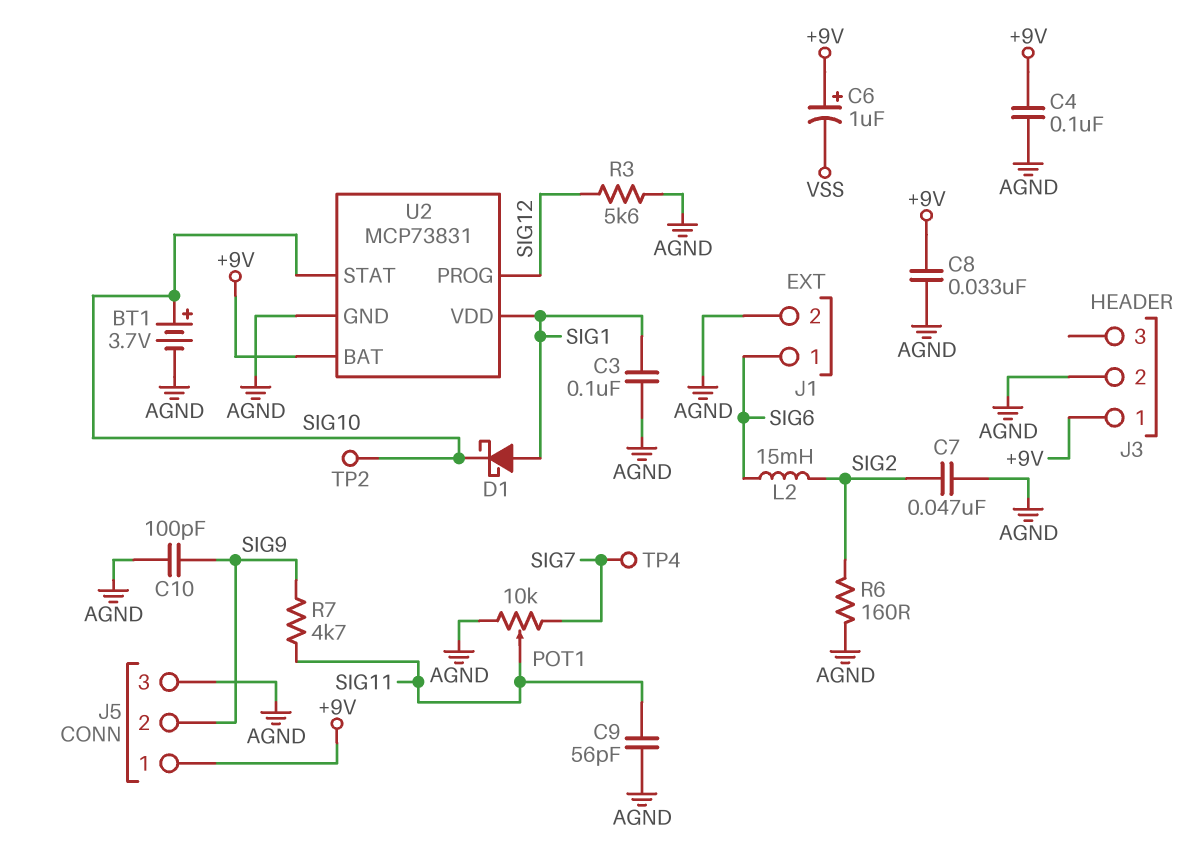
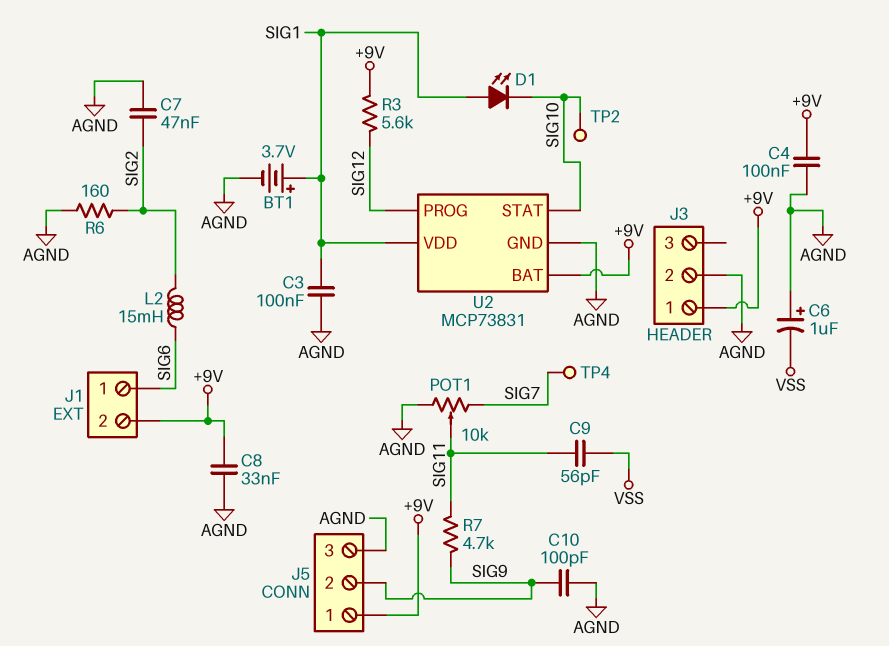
BT1: 3.7V (plus SIG10, minus AGND) -> 3.7V (plus SIG1, minus AGND)
C6: 1uF (plus +9V, minus VSS) -> 1uF (plus AGND, minus VSS)
C9: 56pF (AGND, SIG11) -> 56pF (SIG11, VSS)
D1: schottky (A SIG1, K SIG10) -> LED (A SIG1, K SIG10)
J1 pin 2: AGND -> +9V
R3: 5.6k (AGND, SIG12) -> 5.6k (+9V, SIG12)

